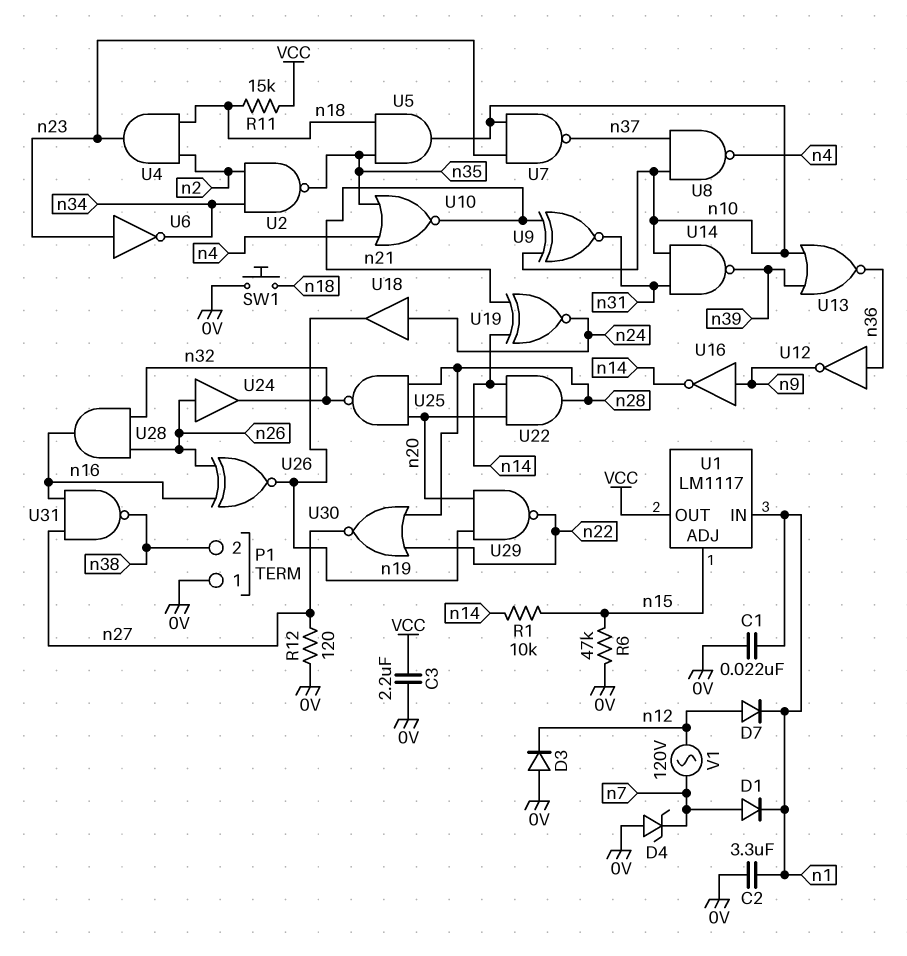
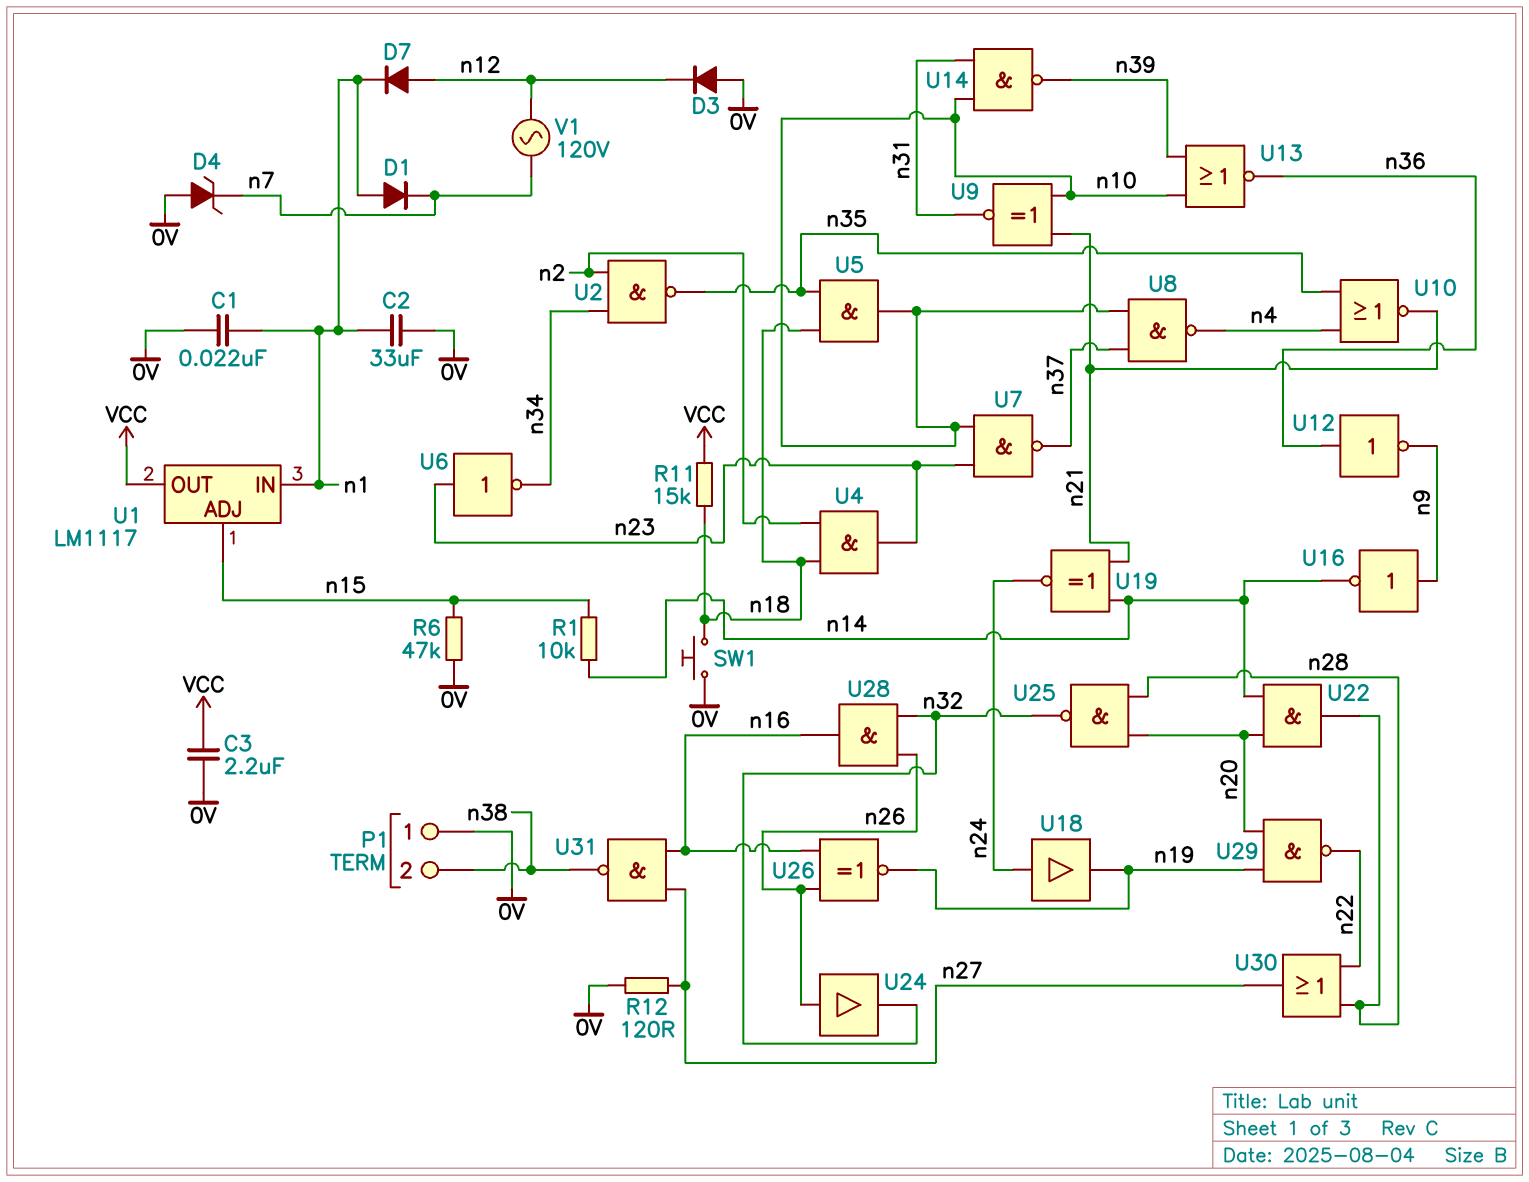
C2: 3.3uF (0V, n1) -> 33uF (0V, n1)
D1: diode (A n7, K n1) -> diode (A n1, K n7)
U30: NOR (in n22, in n28, out n27) -> OR (in n22, in n28, out n27)

